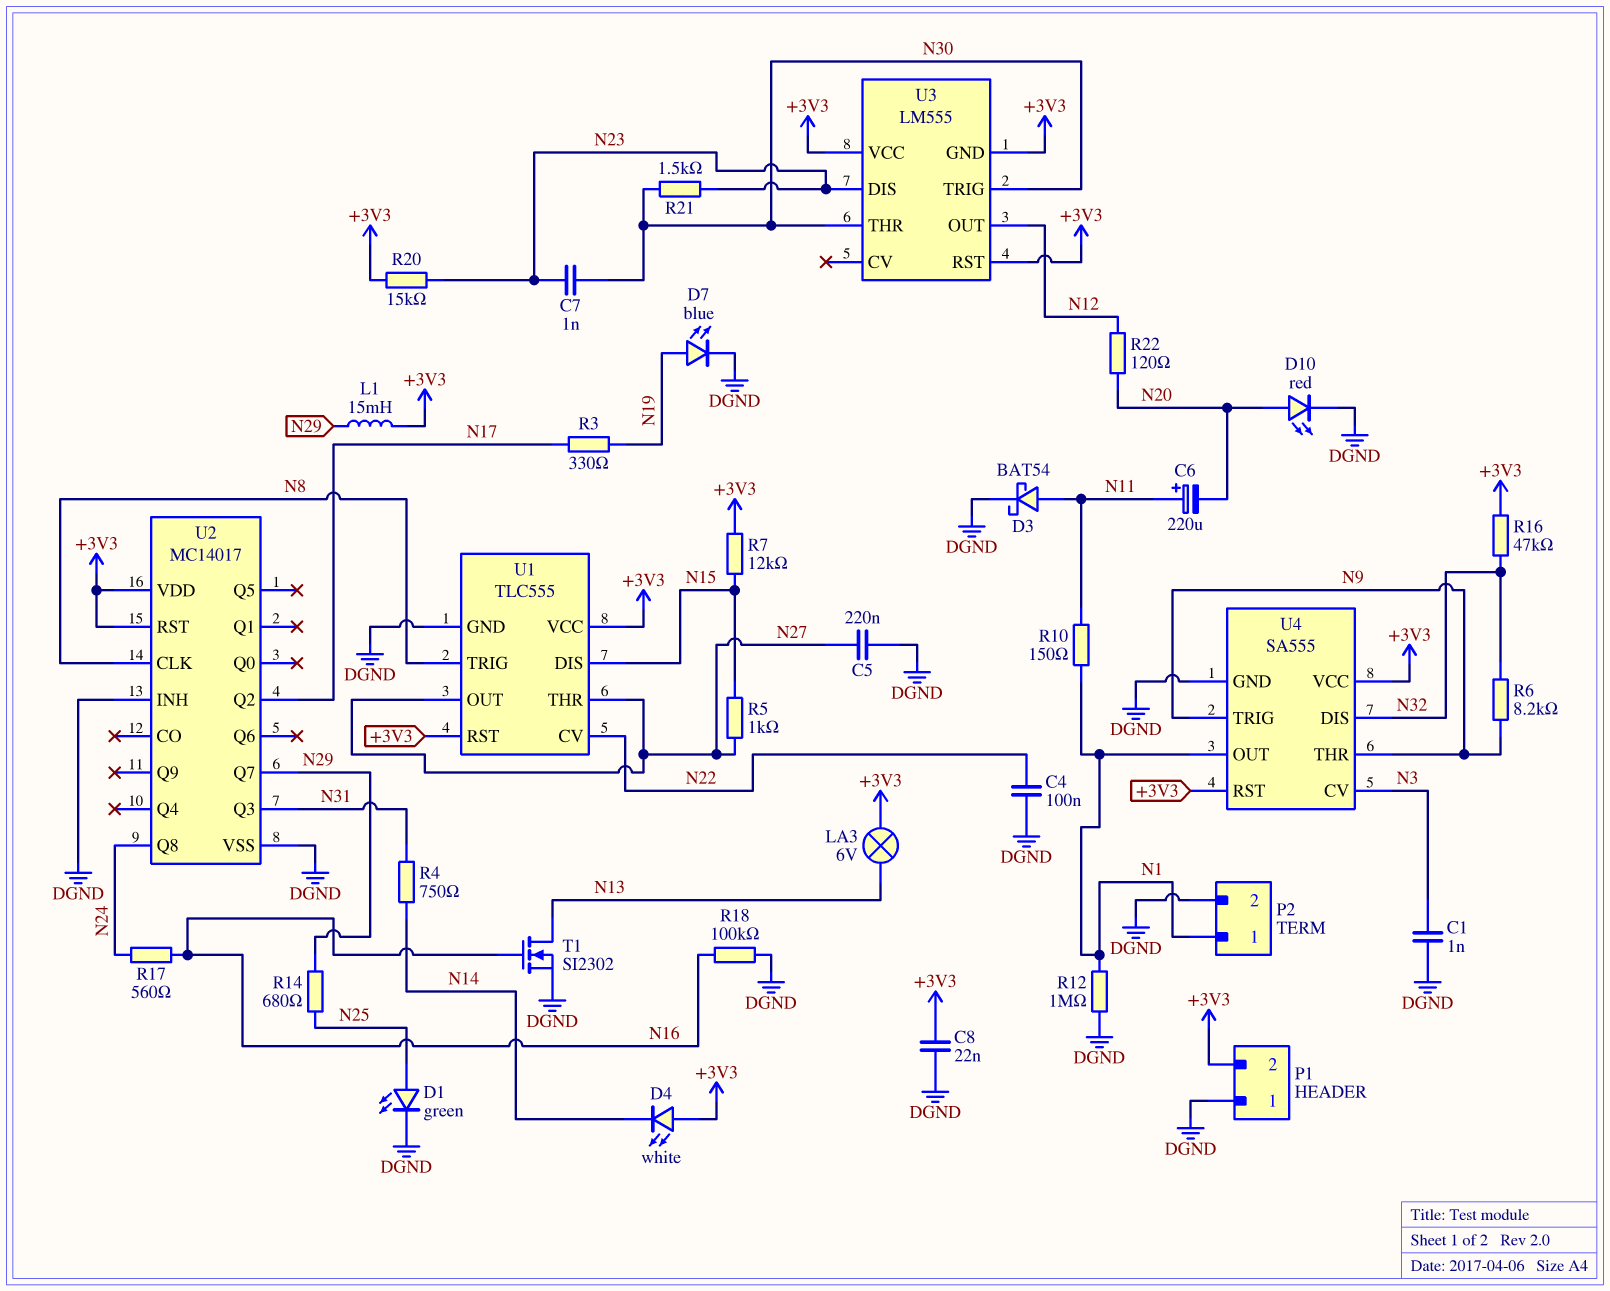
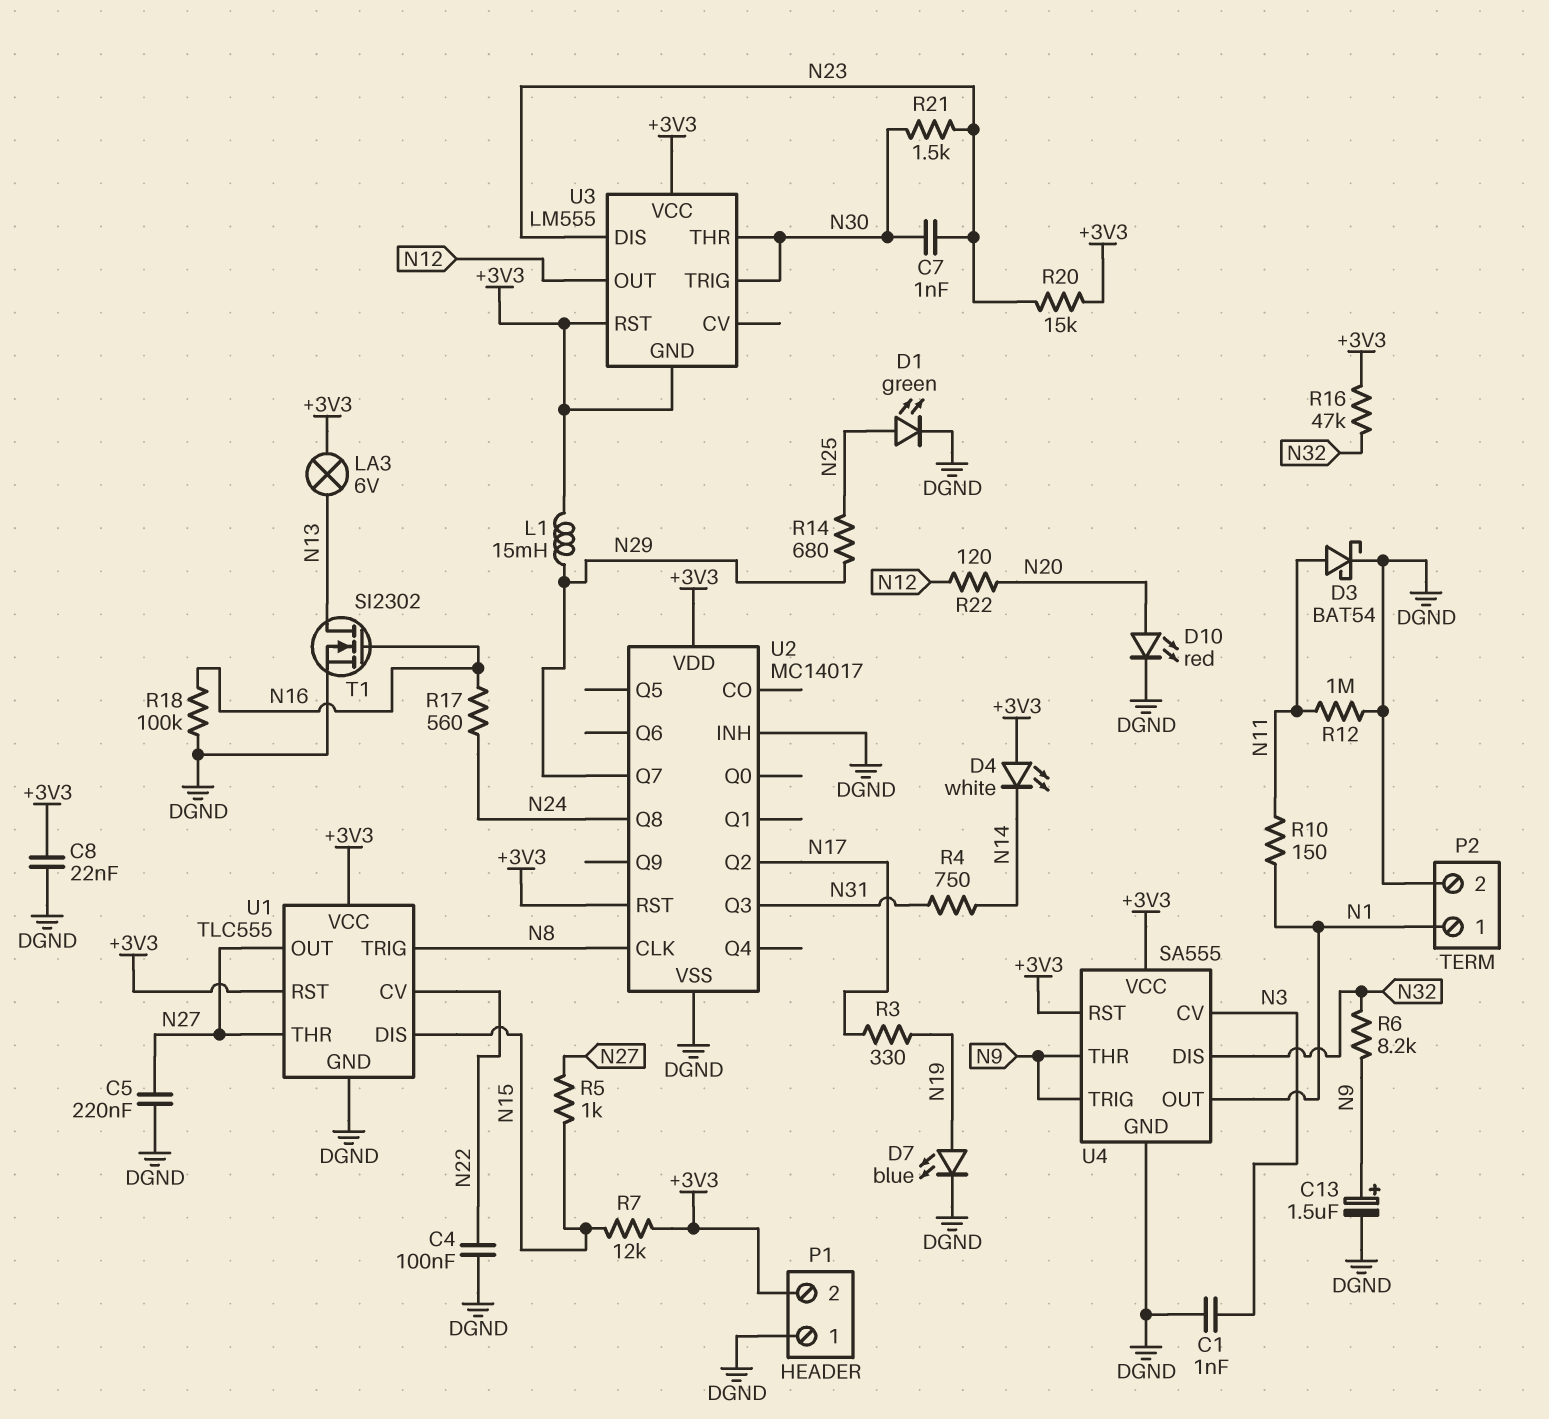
C6: 220uF (plus N11, minus N20) -> none
C13: none -> 1.5uF (plus N9, minus DGND)
R12: 1M (DGND, N1) -> 1M (DGND, N11)

